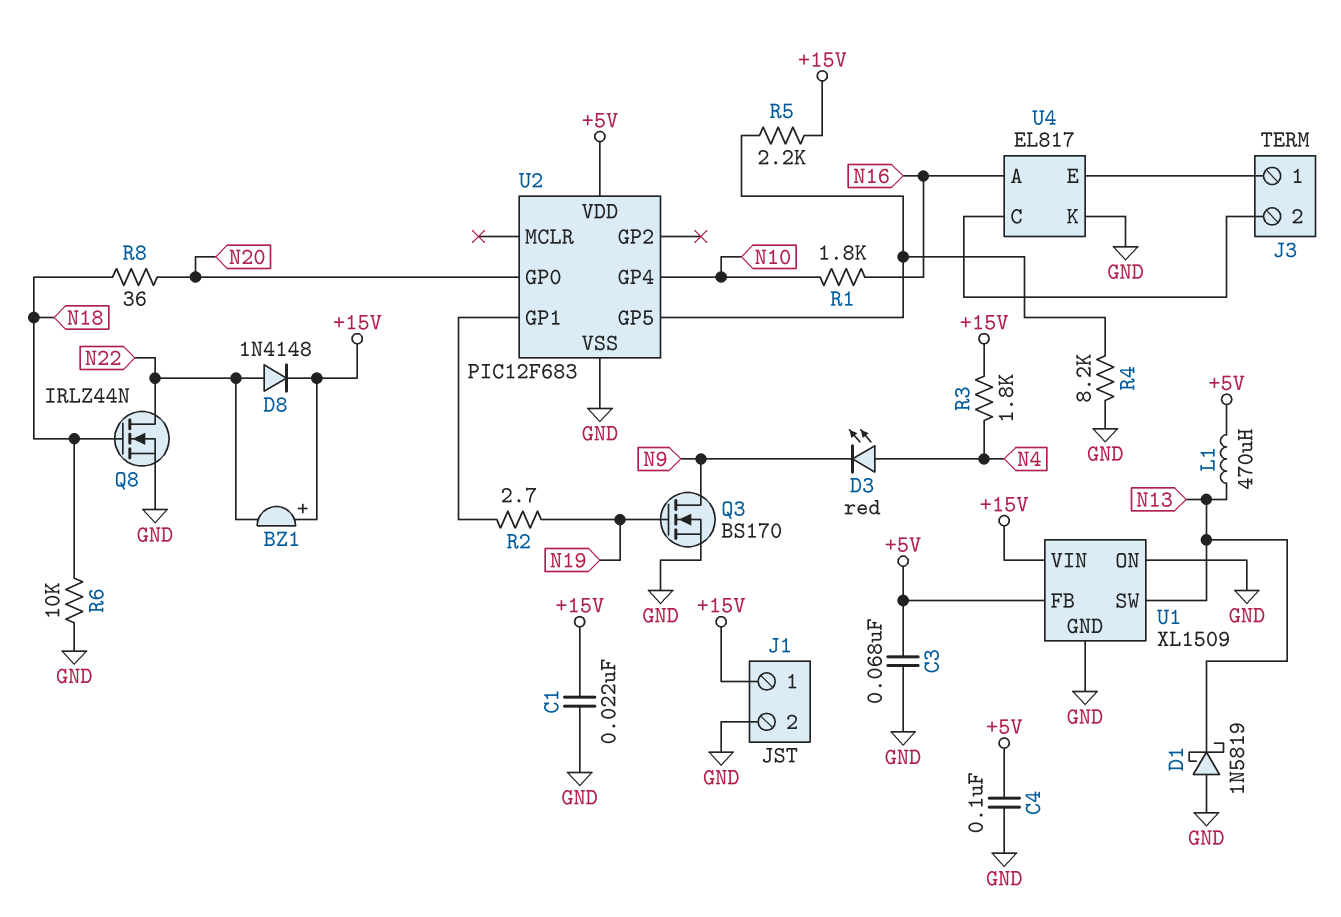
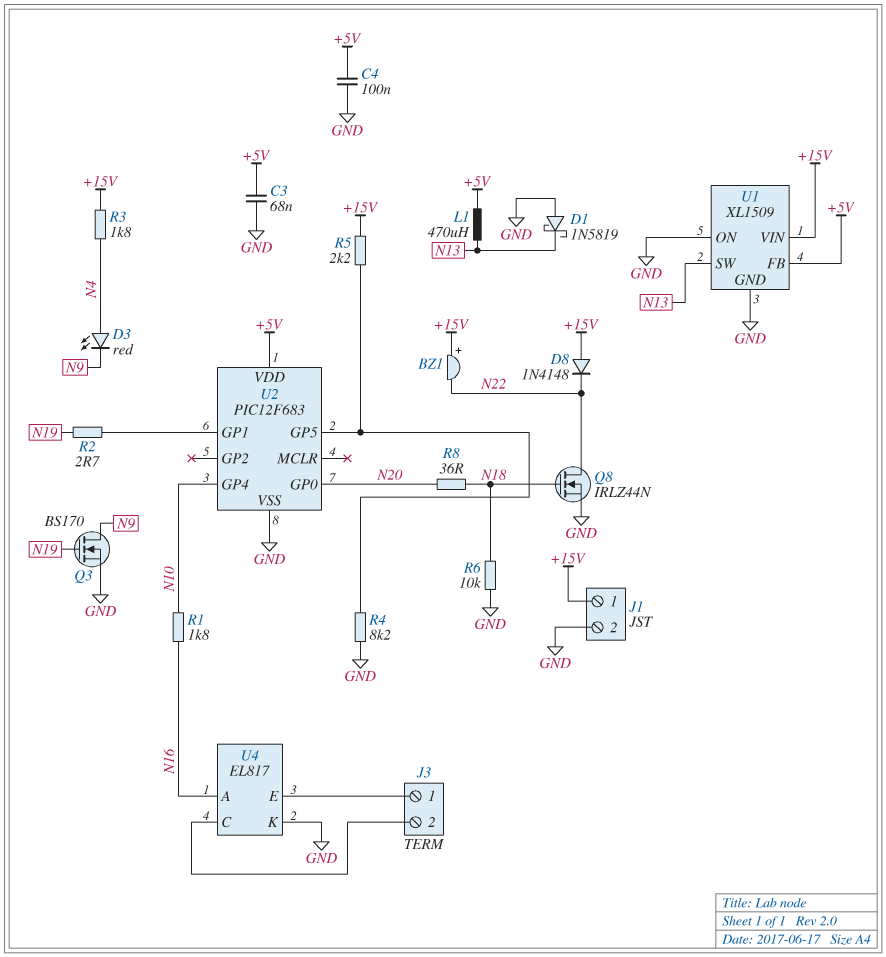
C1: 22nF (+15V, GND) -> none
D8: diode 1N4148 (A N22, K +15V) -> diode 1N4148 (A +15V, K N22)

